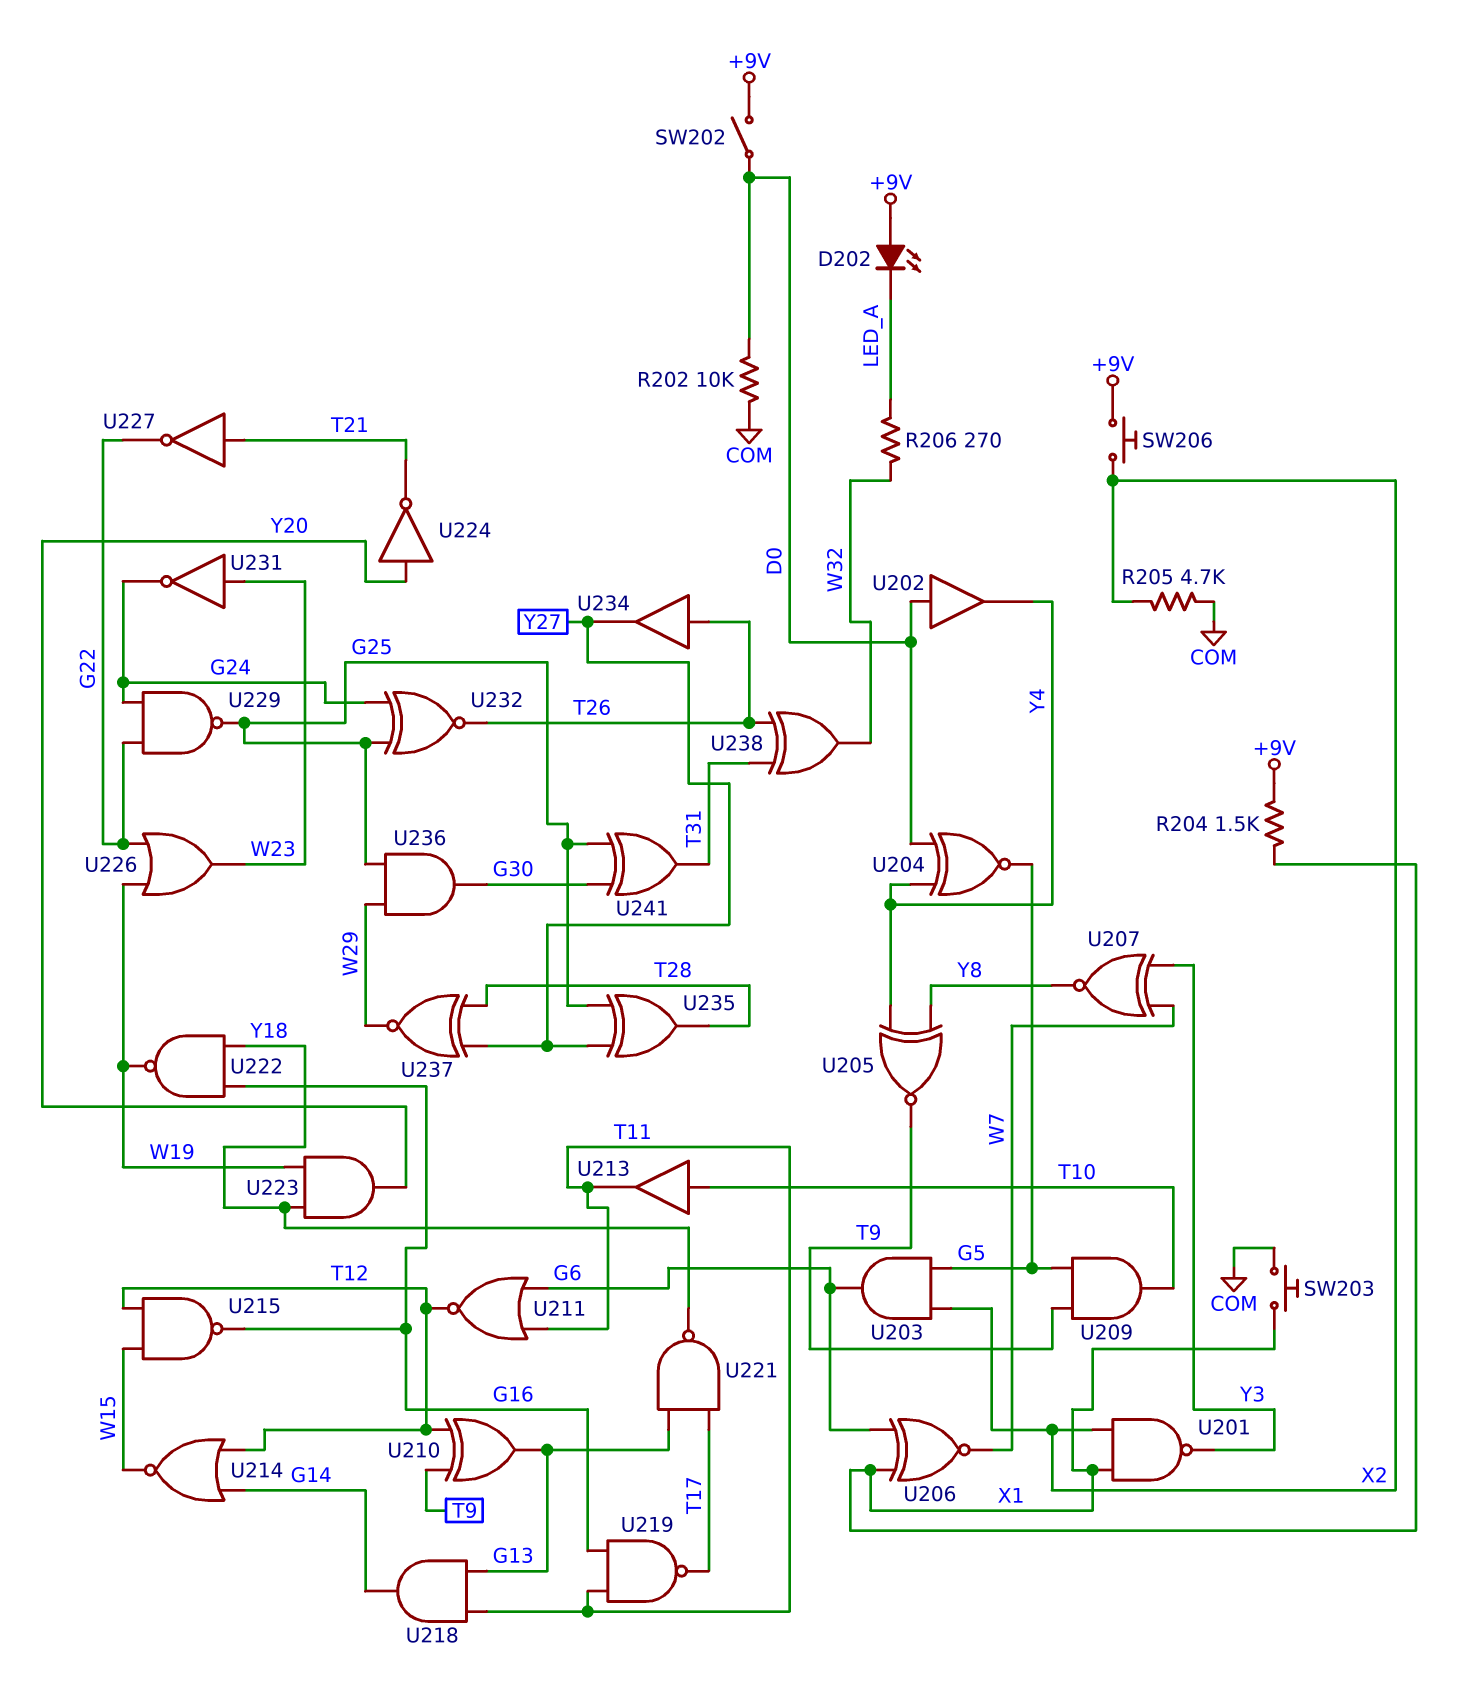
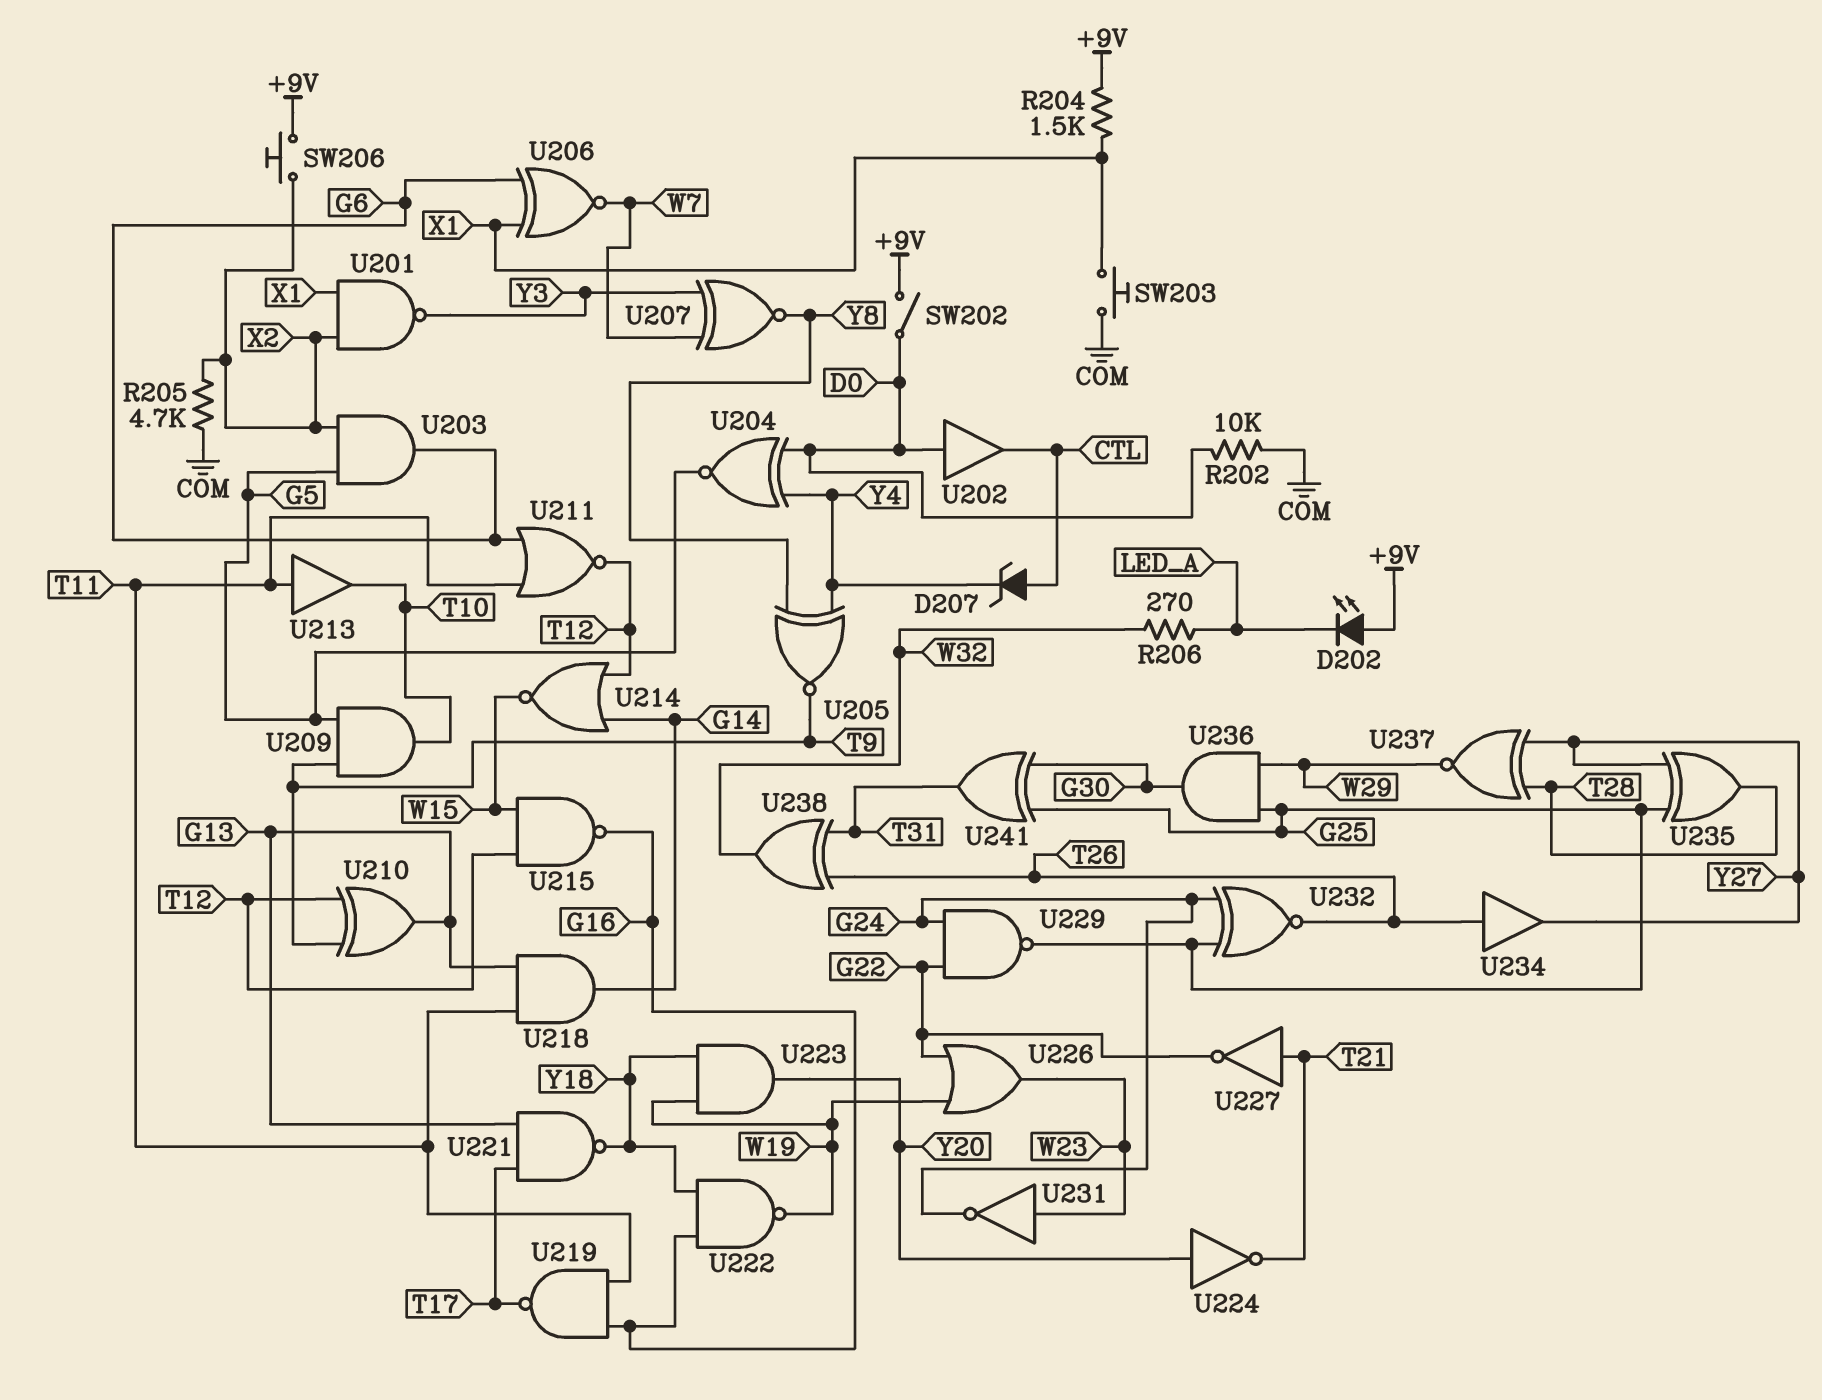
D207: none -> zener (A CTL, K Y4)
U202: buffer (in D0, out Y4) -> buffer (in D0, out CTL)
U213: buffer (in T10, out T11) -> buffer (in T11, out T10)

